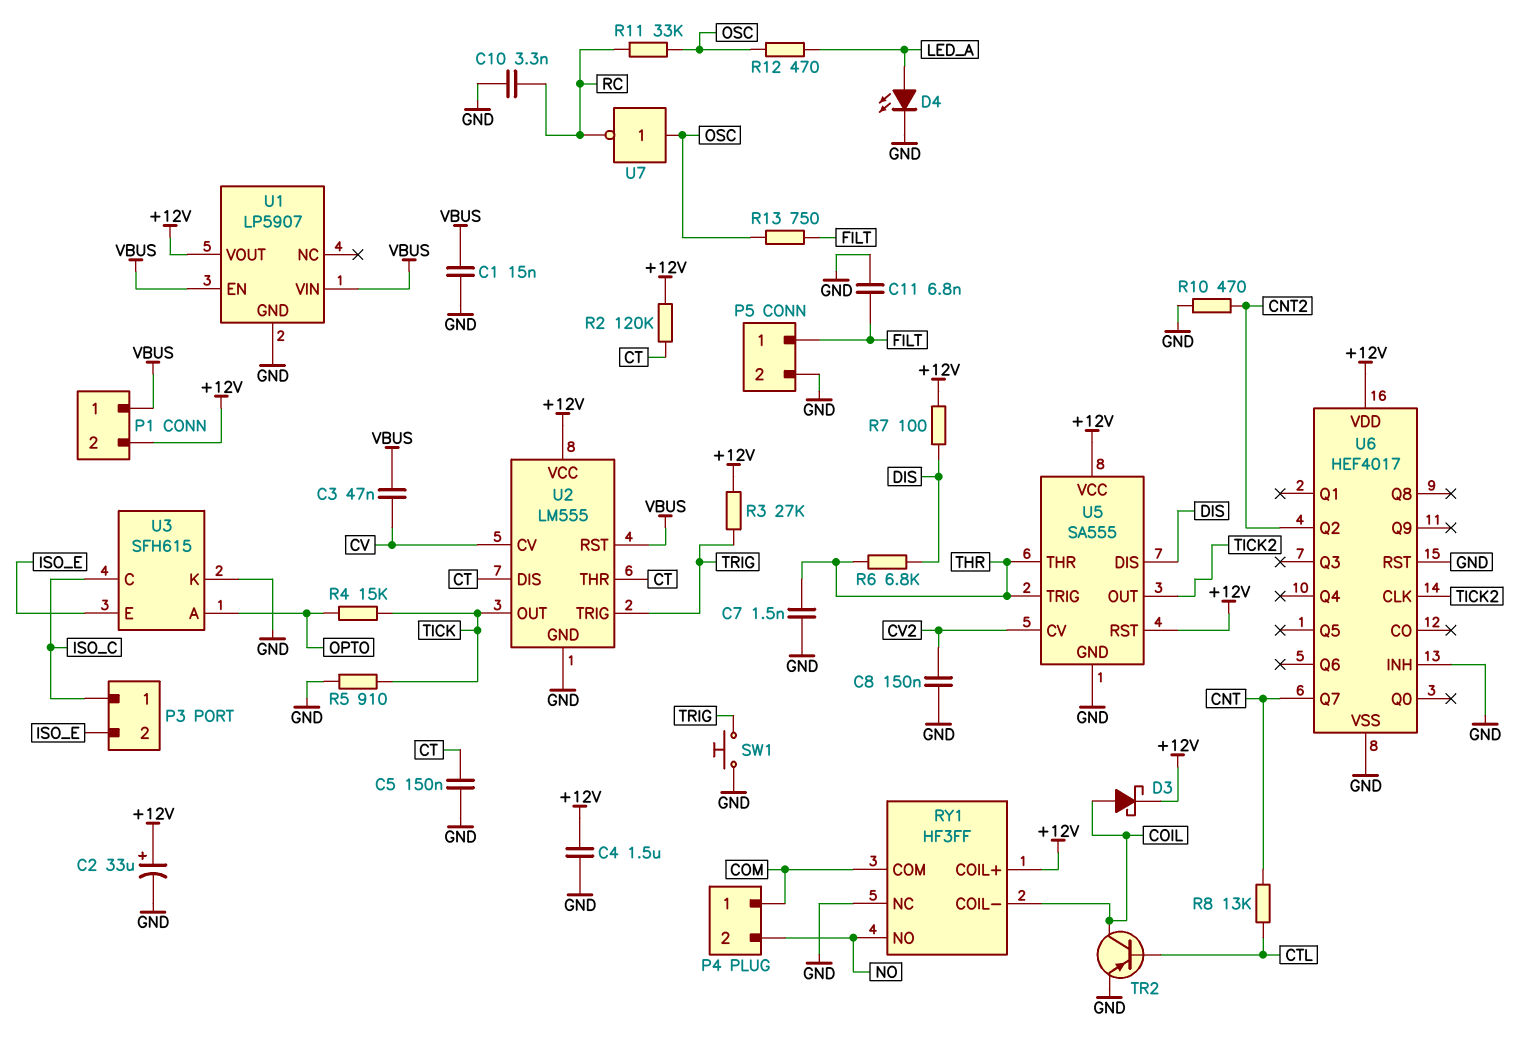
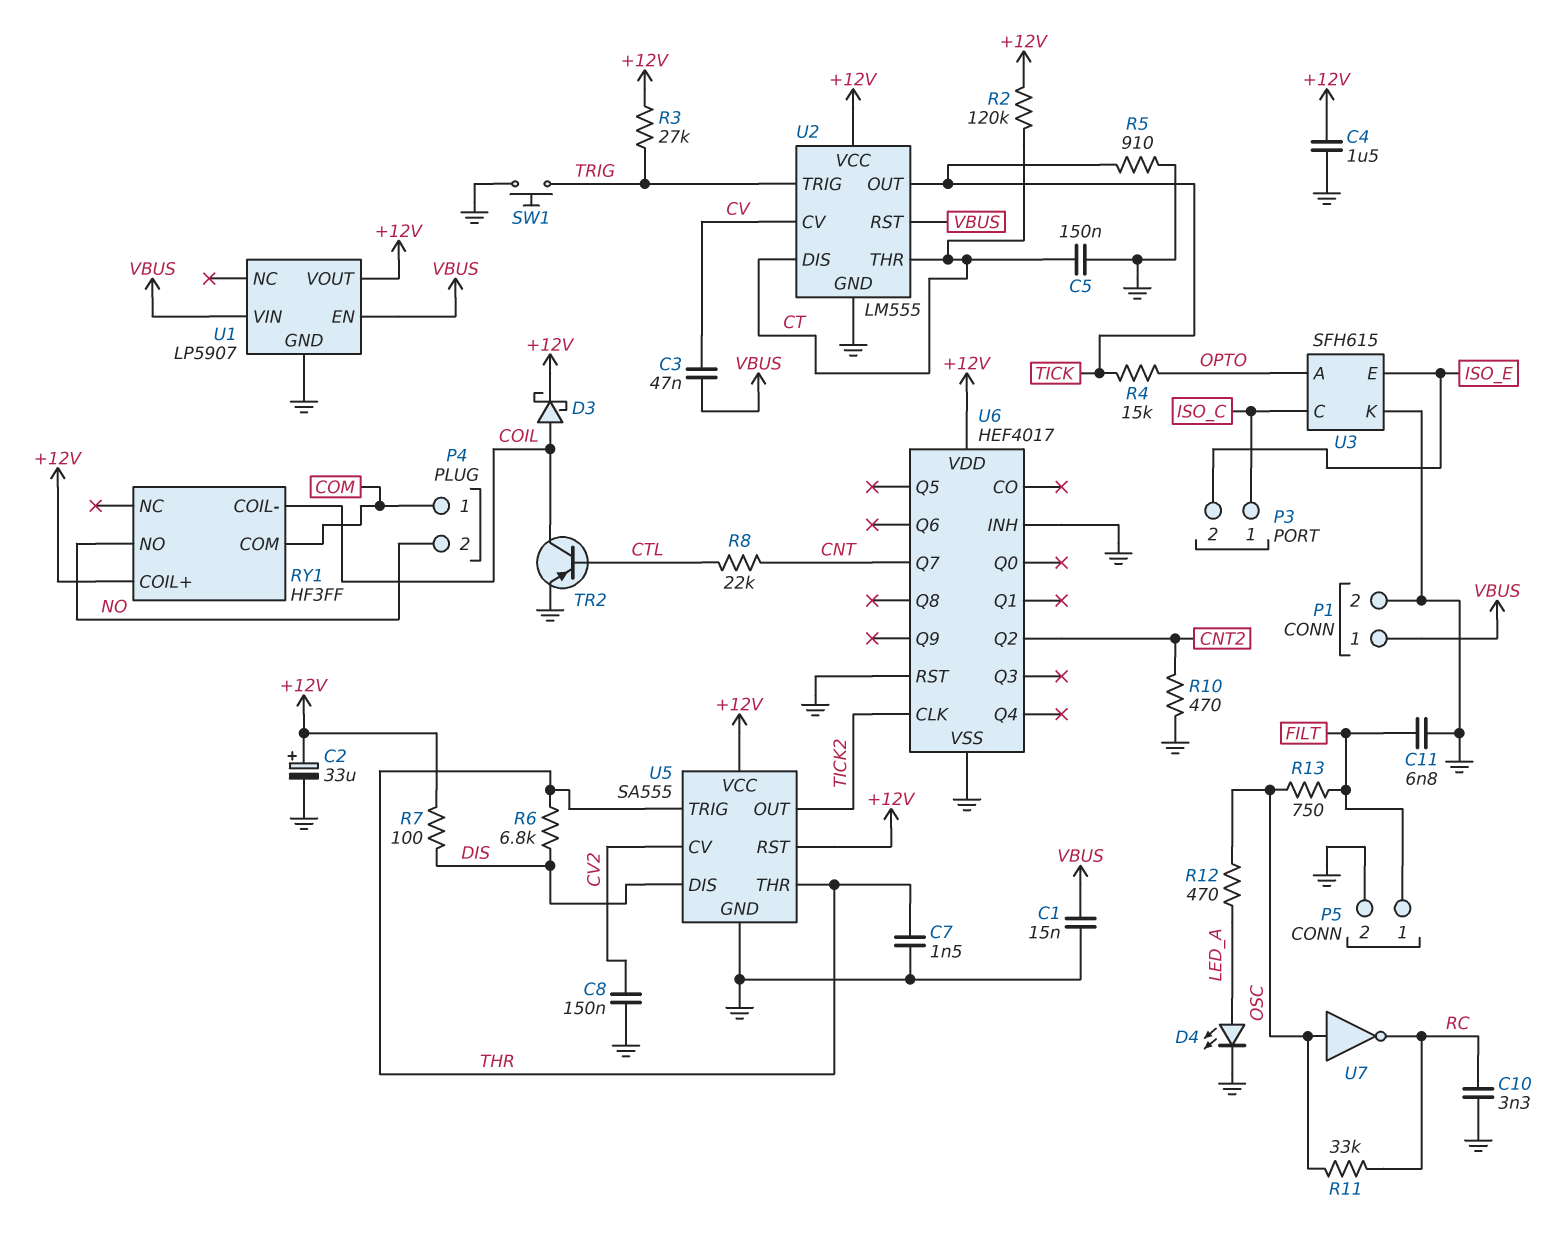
P1 pin 2: +12V -> GND
R8: 13k (CNT, CTL) -> 22k (CNT, CTL)
RY1 pin NC: GND -> none

